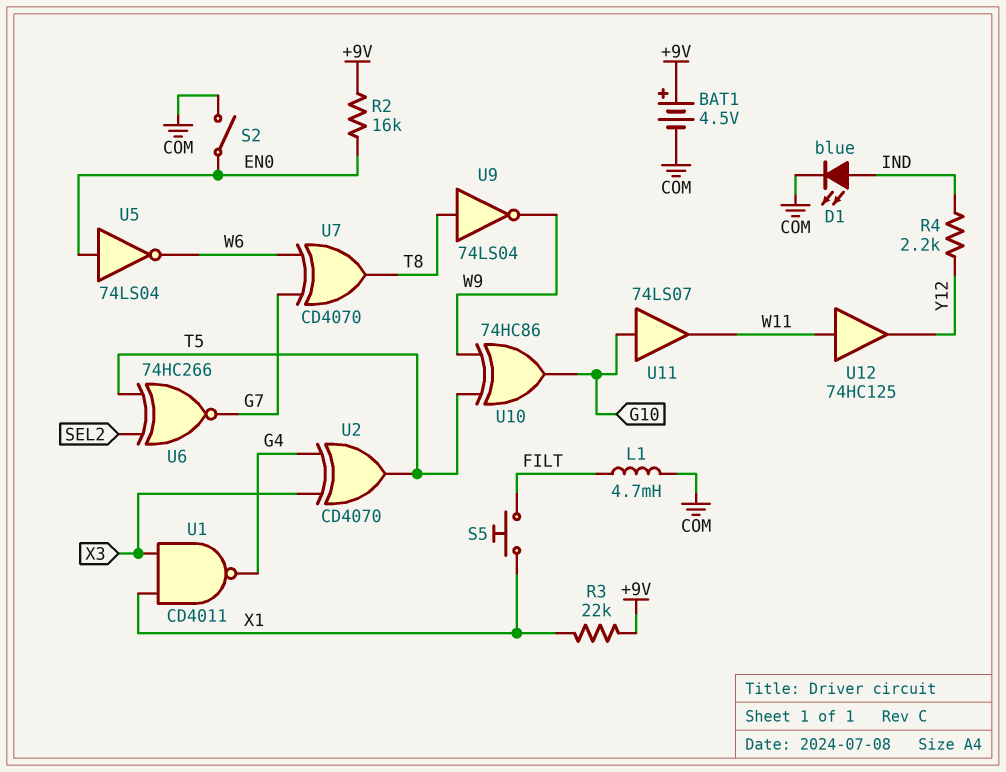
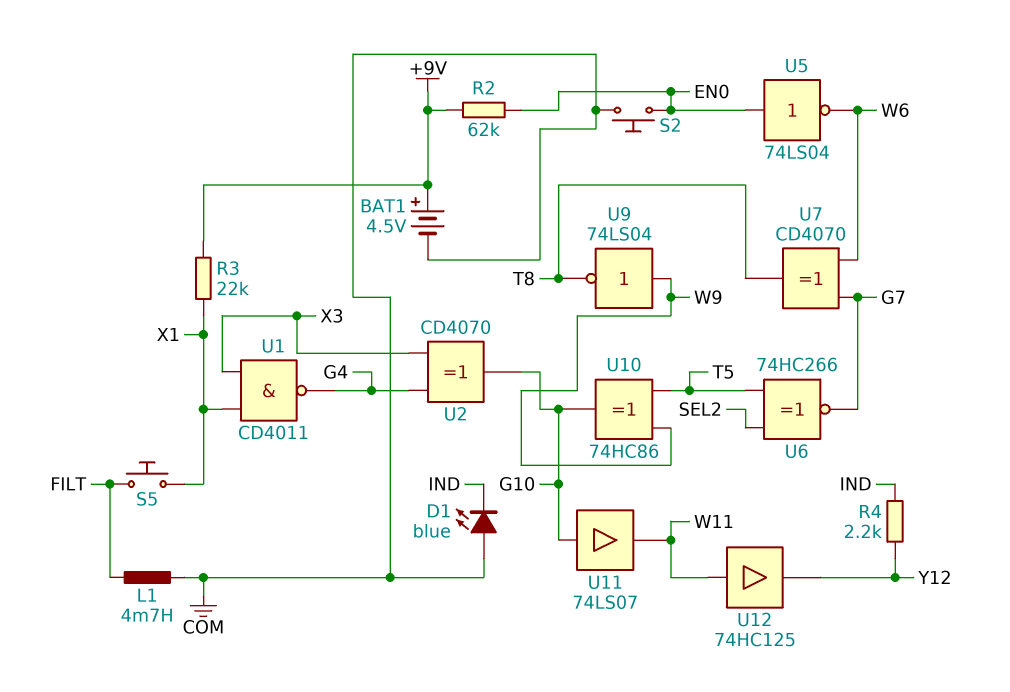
D1: LED blue (A IND, K COM) -> LED blue (A COM, K IND)
R2: 16k (+9V, EN0) -> 62k (+9V, EN0)
S2: switch (COM, EN0) -> button (COM, EN0)
U2: XOR CD4070 (in G4, in X3, out T5) -> XOR CD4070 (in G4, in X3, out G10)
U9: NOT 74LS04 (in T8, out W9) -> NOT 74LS04 (in W9, out T8)

